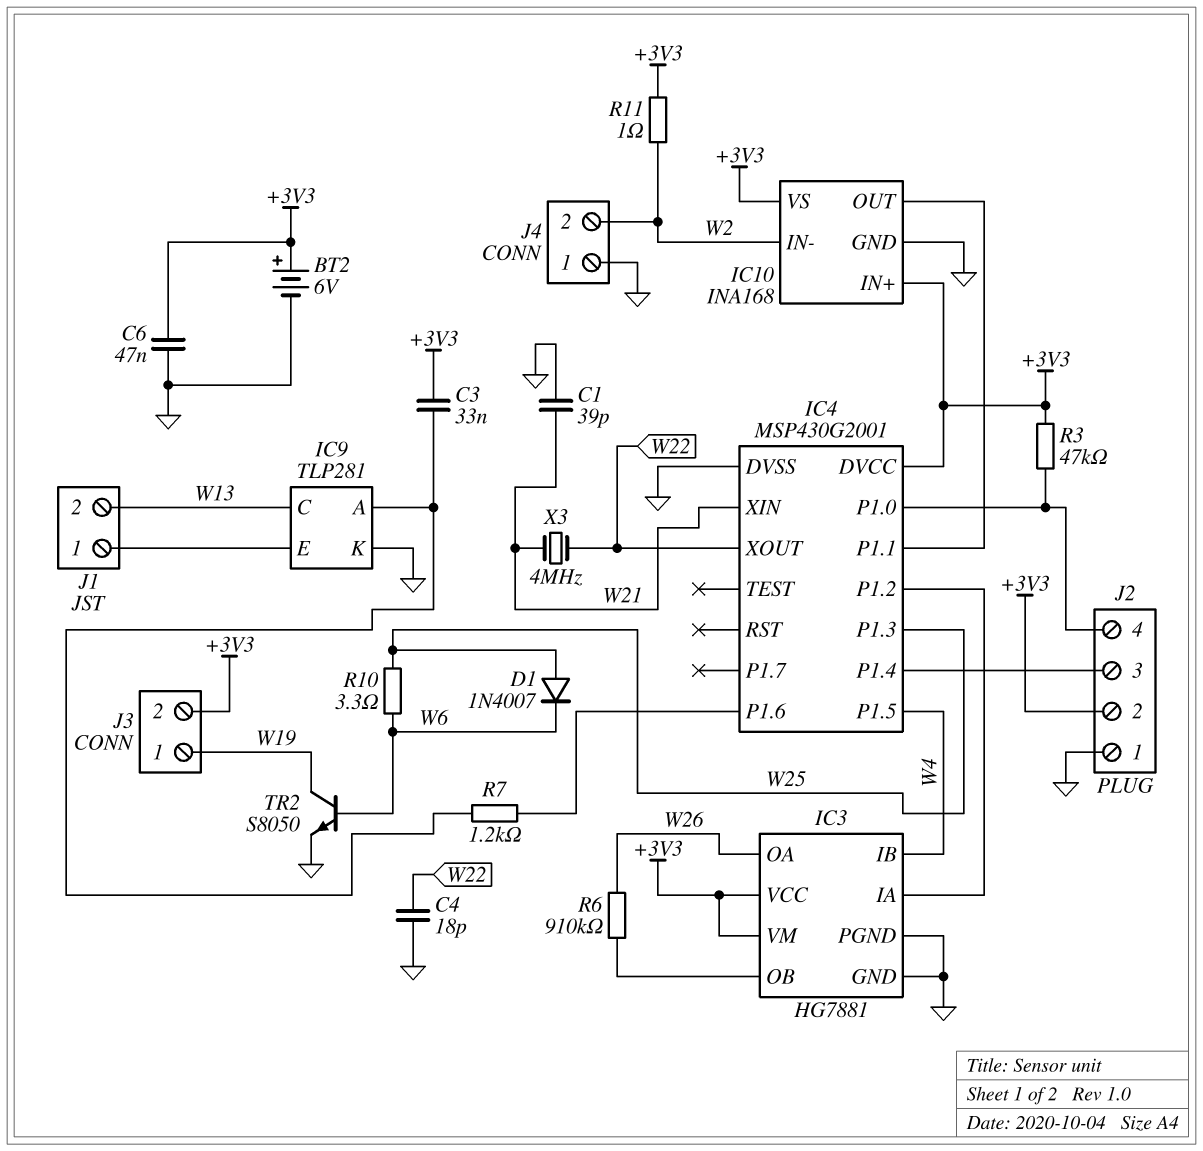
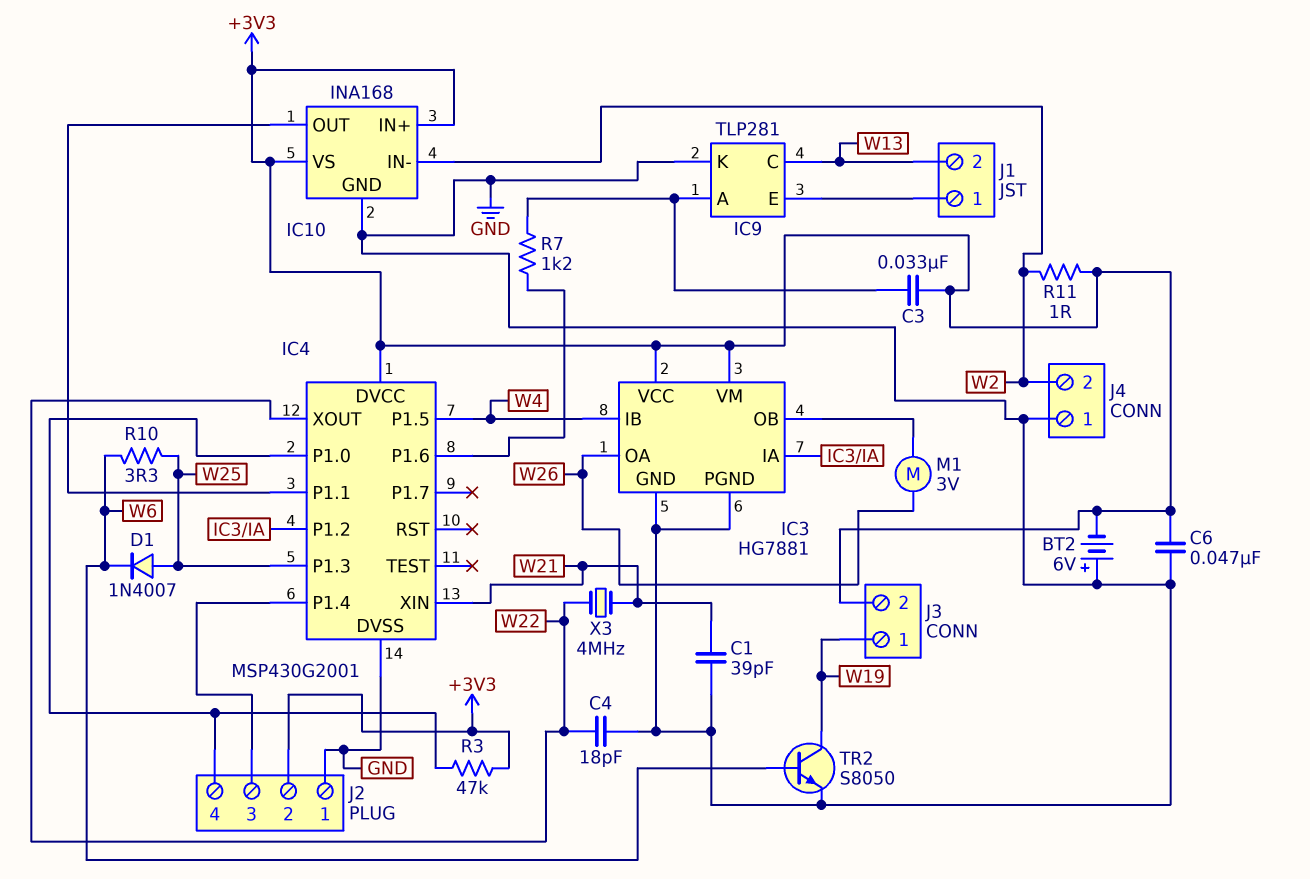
BT2: 6V (plus +3V3, minus GND) -> 6V (plus GND, minus +3V3)
M1: none -> motor 3V (IC3/OB, W26)
R6: 910k (IC3/OB, W26) -> none

